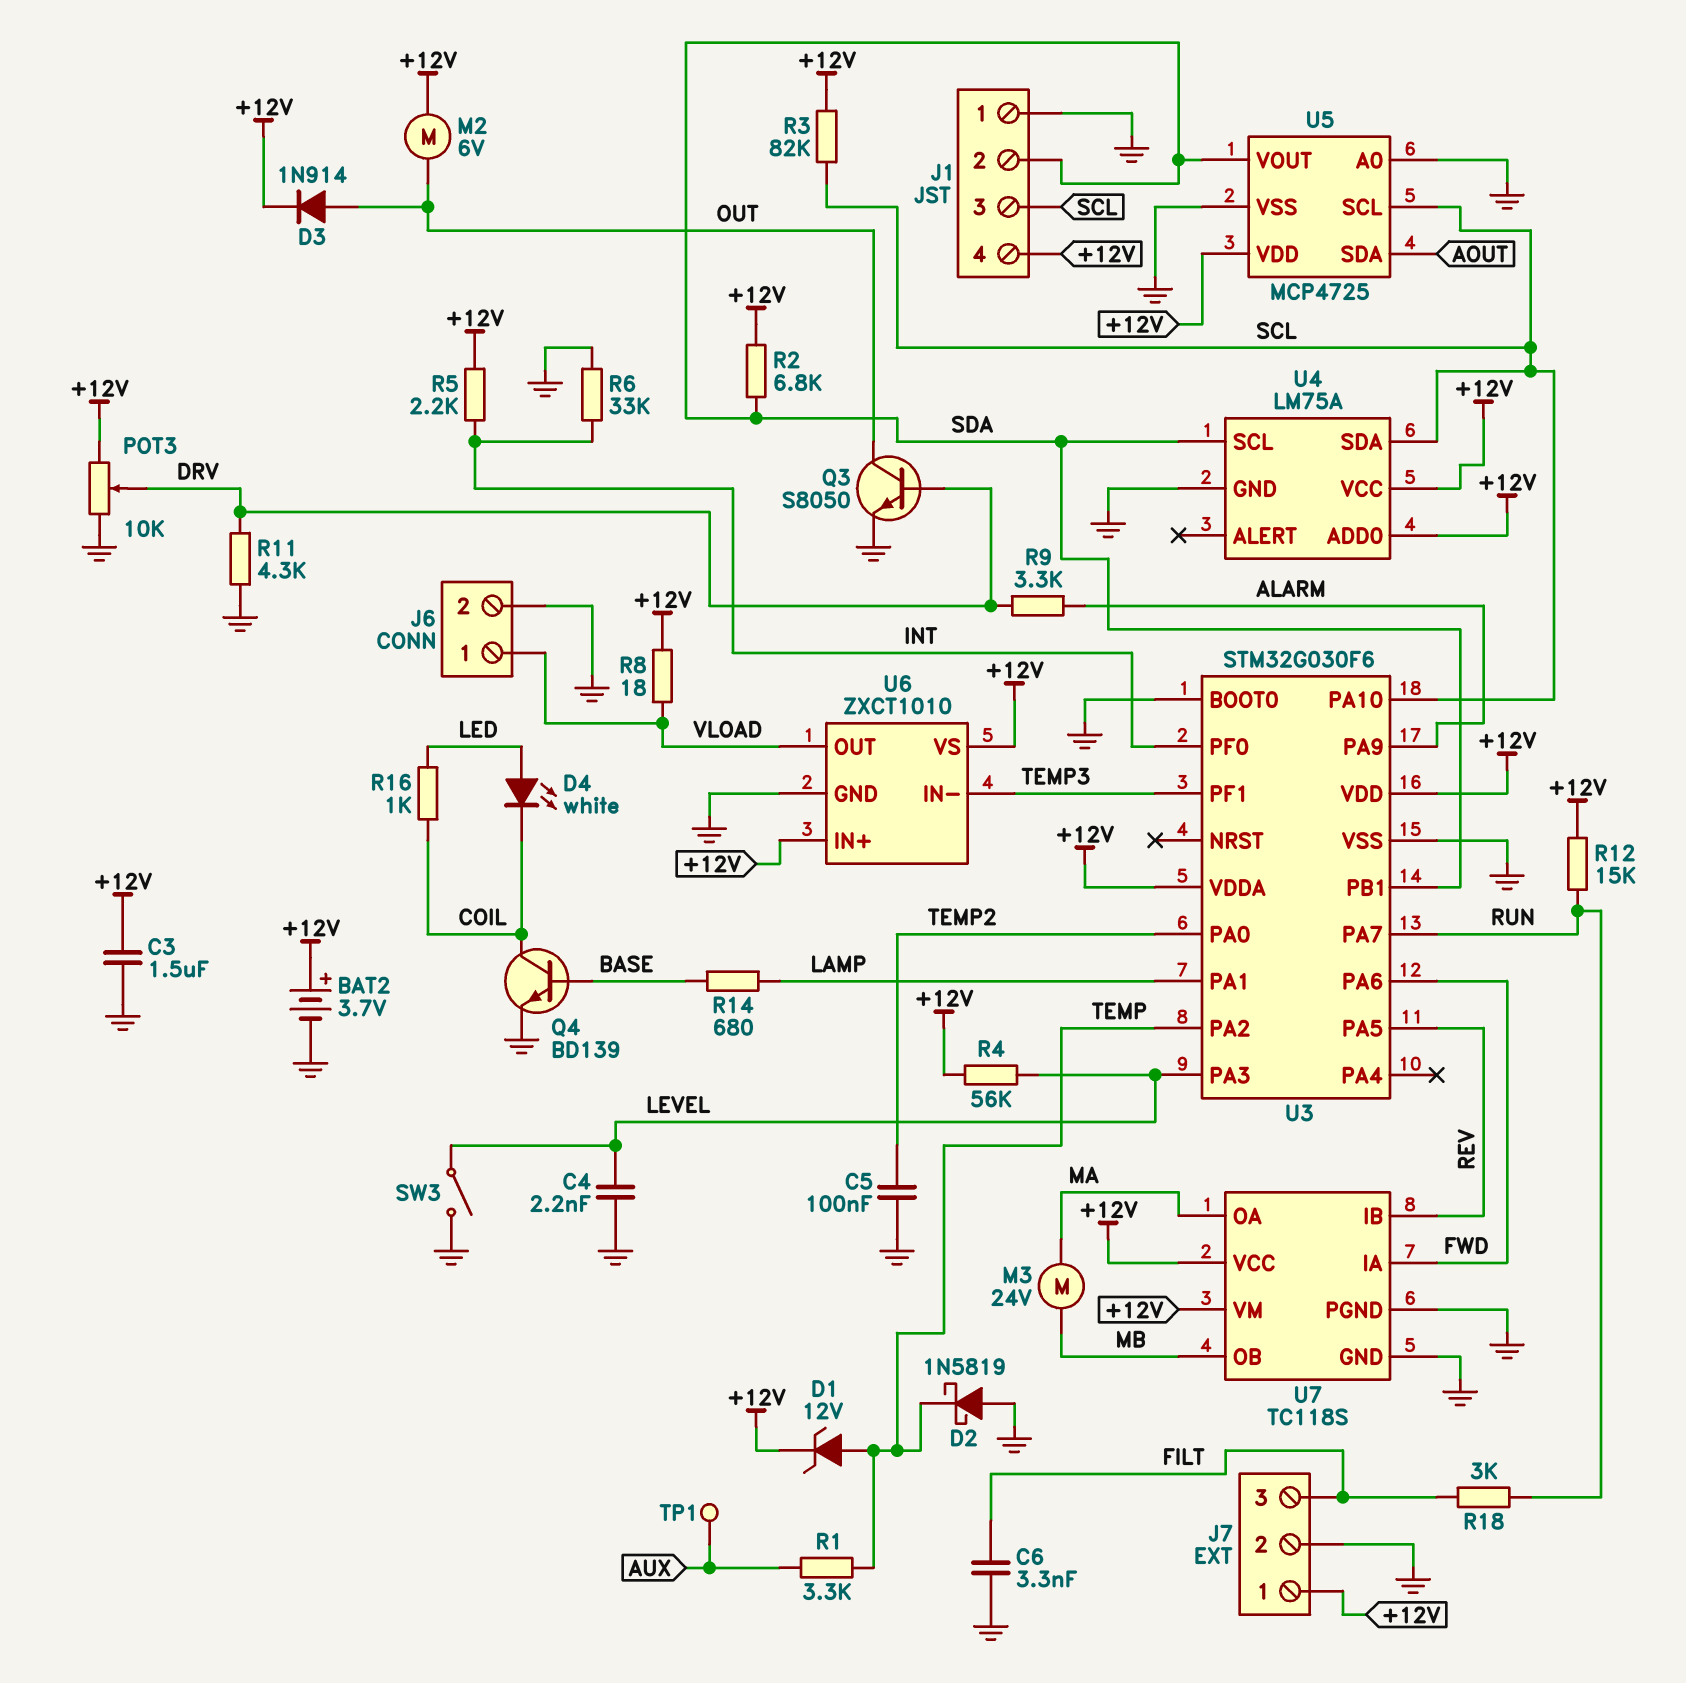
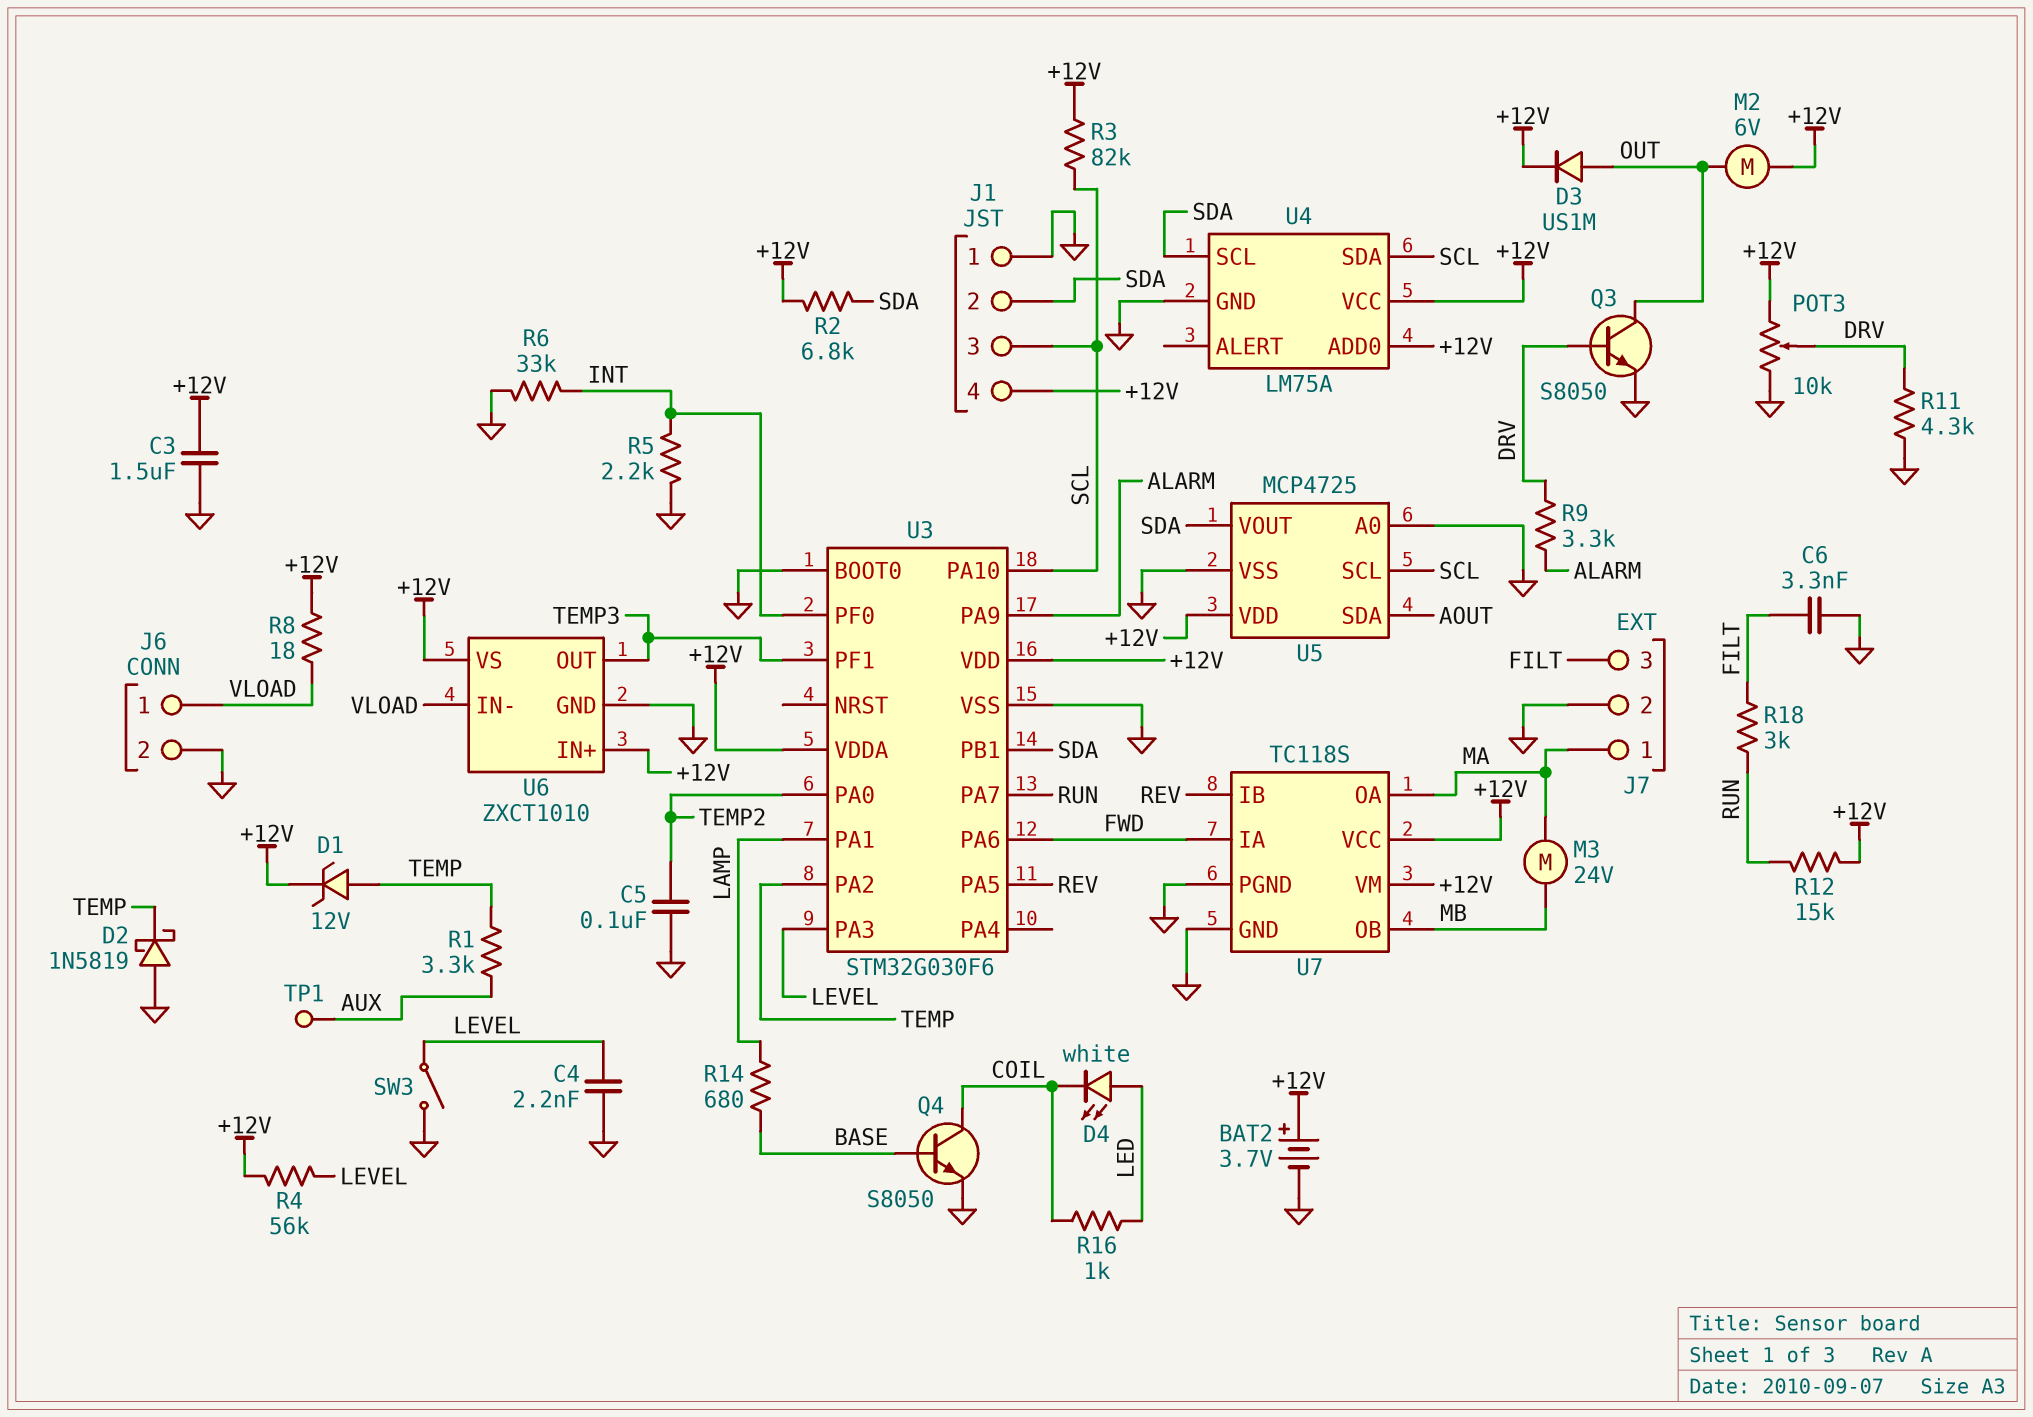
D3: diode 1N914 (A OUT, K +12V) -> diode US1M (A OUT, K +12V)
J7 pin 1: +12V -> MA
Q4: NPN BD139 (B BASE, C COIL, E GND) -> NPN S8050 (B BASE, C COIL, E GND)
R5: 2.2k (+12V, INT) -> 2.2k (GND, INT)
U6 pin IN-: TEMP3 -> VLOAD
U6 pin OUT: VLOAD -> TEMP3

